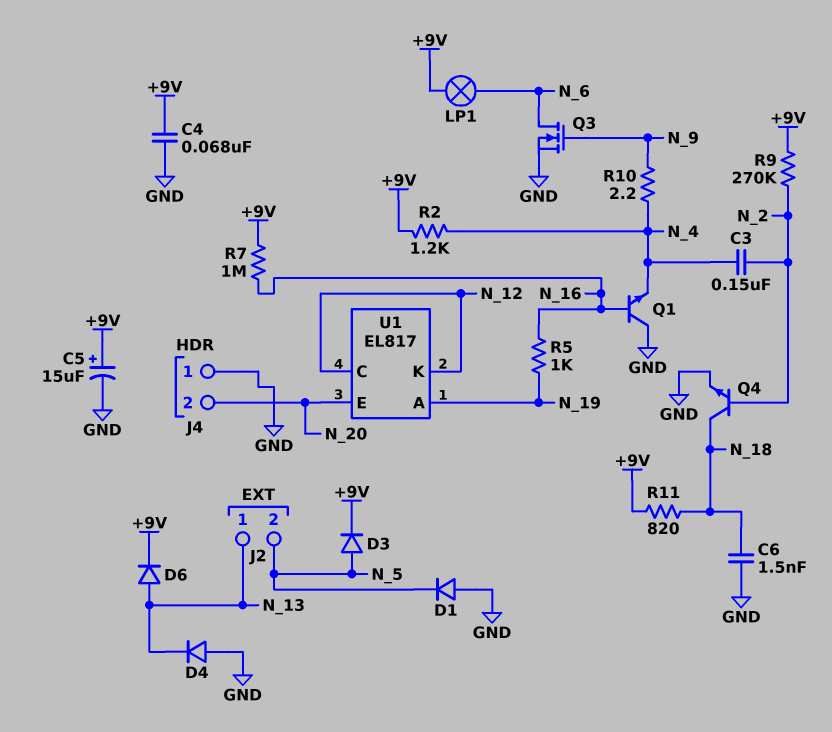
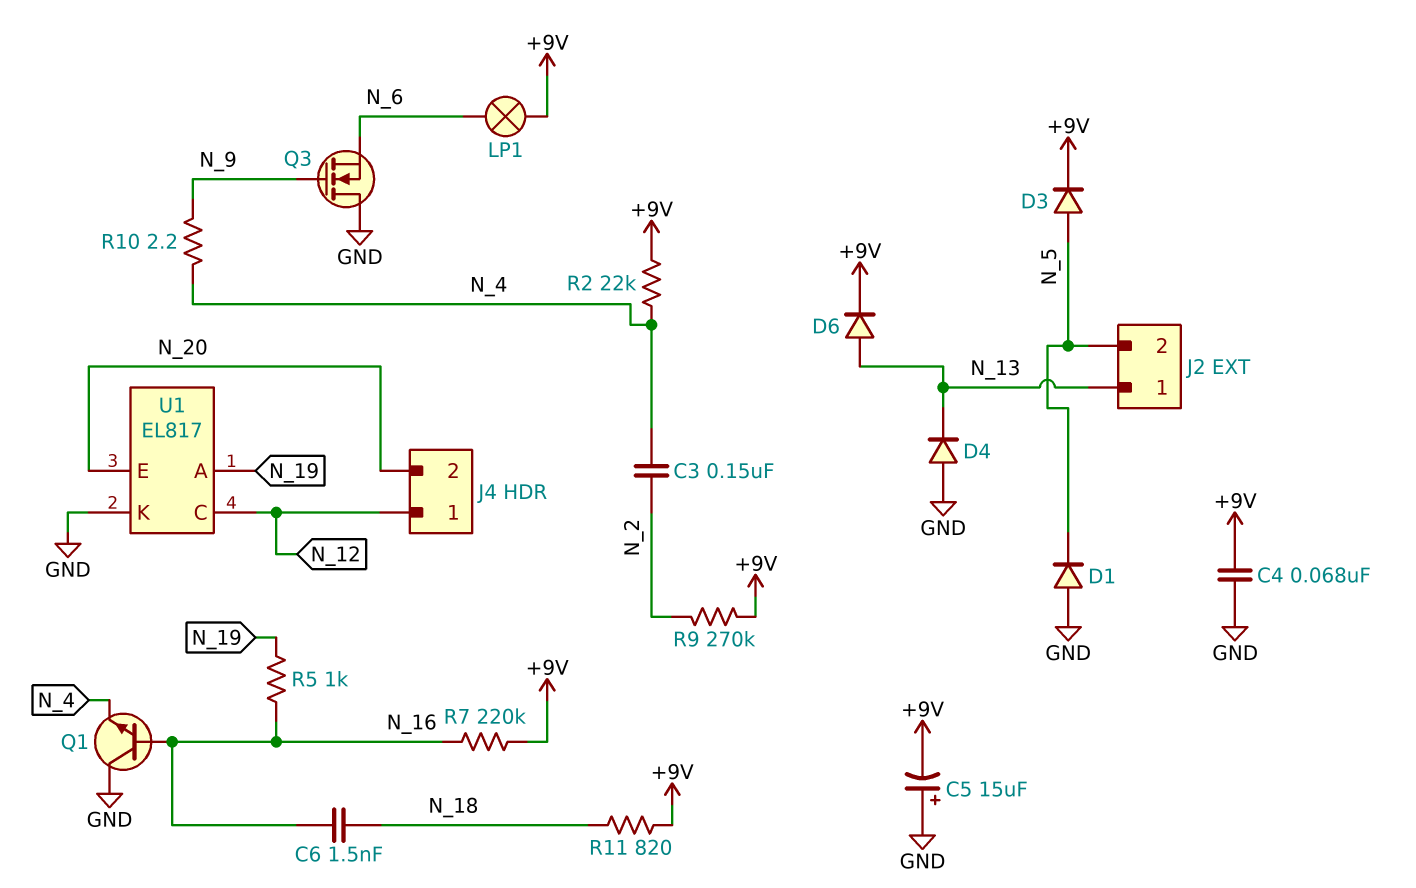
C5: 15uF (plus +9V, minus GND) -> 15uF (plus GND, minus +9V)
C6: 1.5nF (GND, N_18) -> 1.5nF (N_16, N_18)
J4 pin 1: GND -> N_12
Q3: NMOS (G N_9, D N_6, S GND) -> NMOS (G N_9, D GND, S N_6)
Q4: NPN (B N_2, C N_18, E GND) -> none
R2: 1.2k (+9V, N_4) -> 22k (+9V, N_4)
R7: 1M (+9V, N_16) -> 220k (+9V, N_16)
U1 pin K: N_12 -> GND

